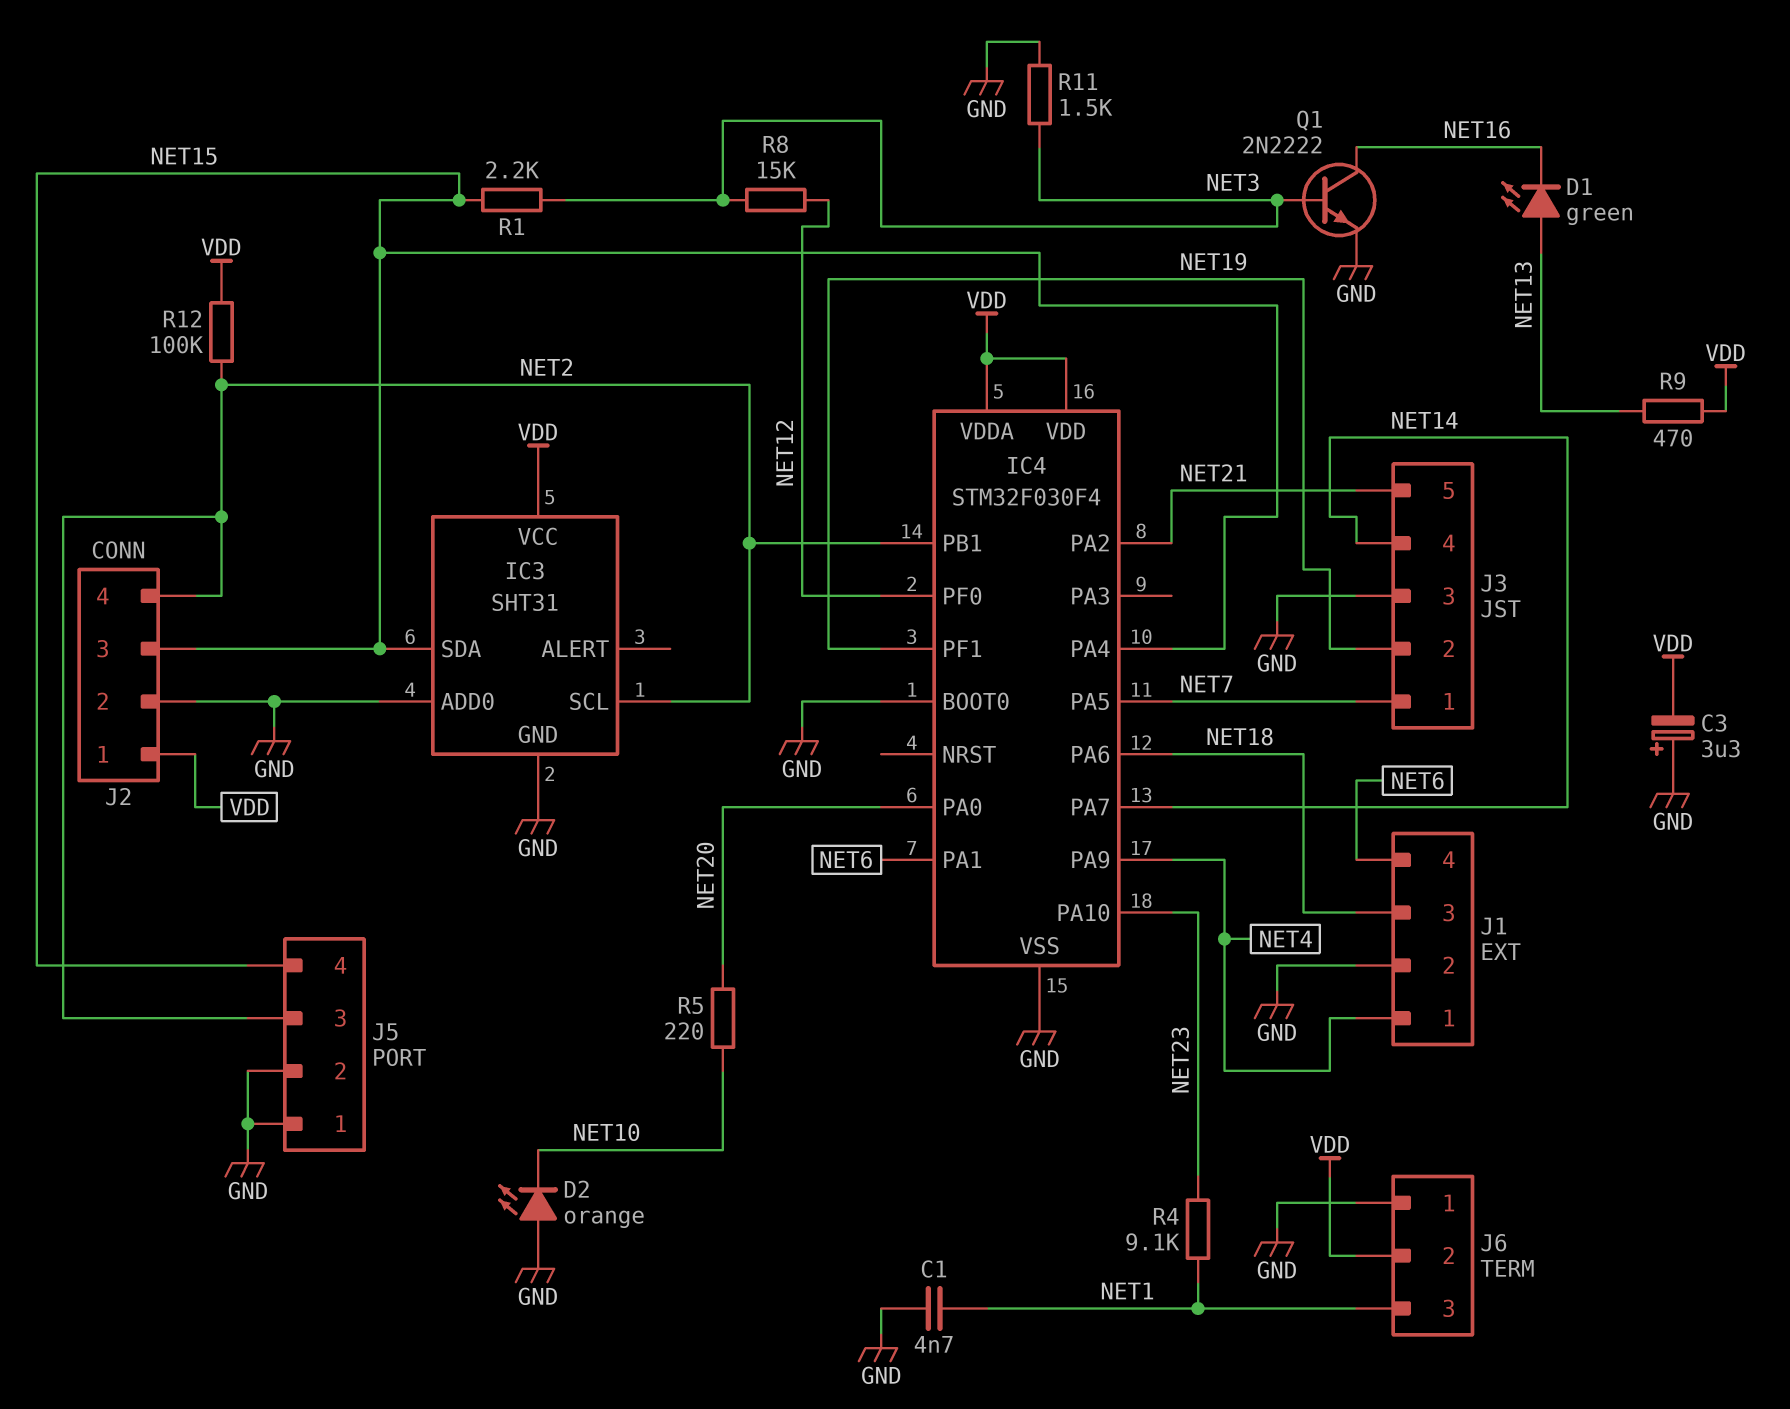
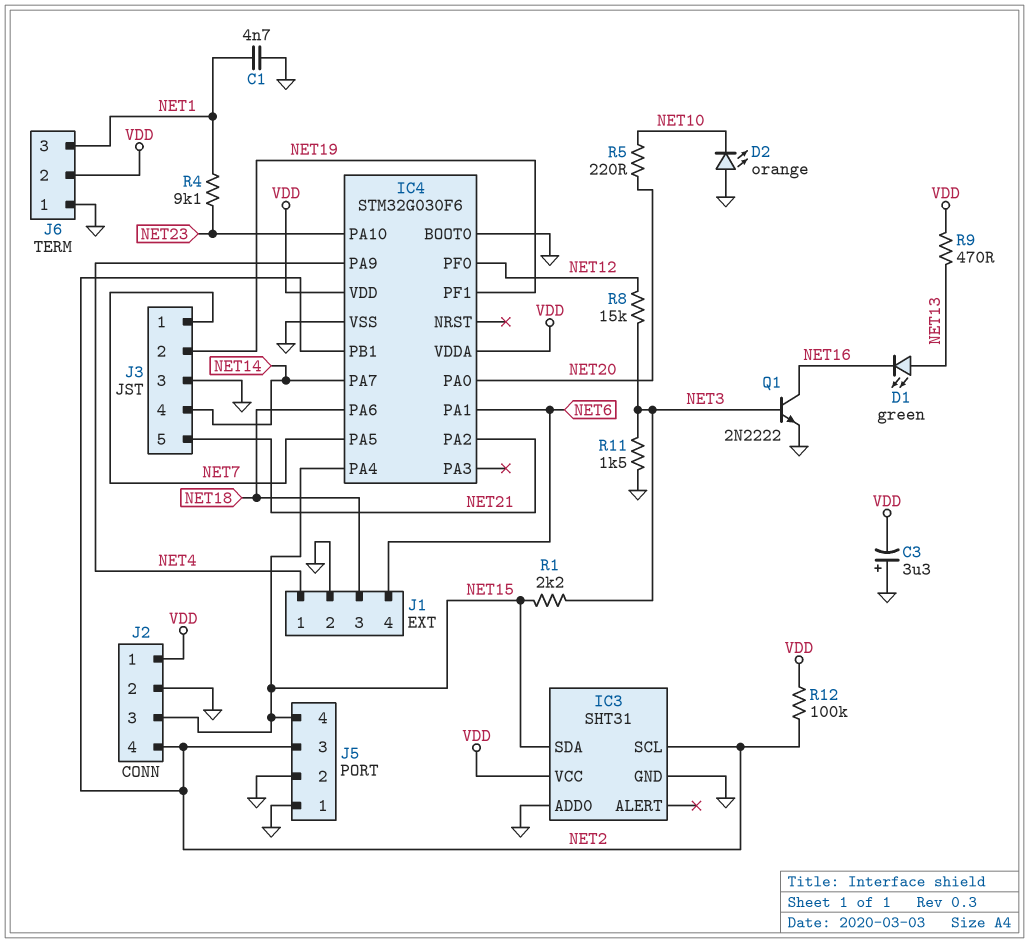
IC4: STM32F030F4 -> STM32G030F6

